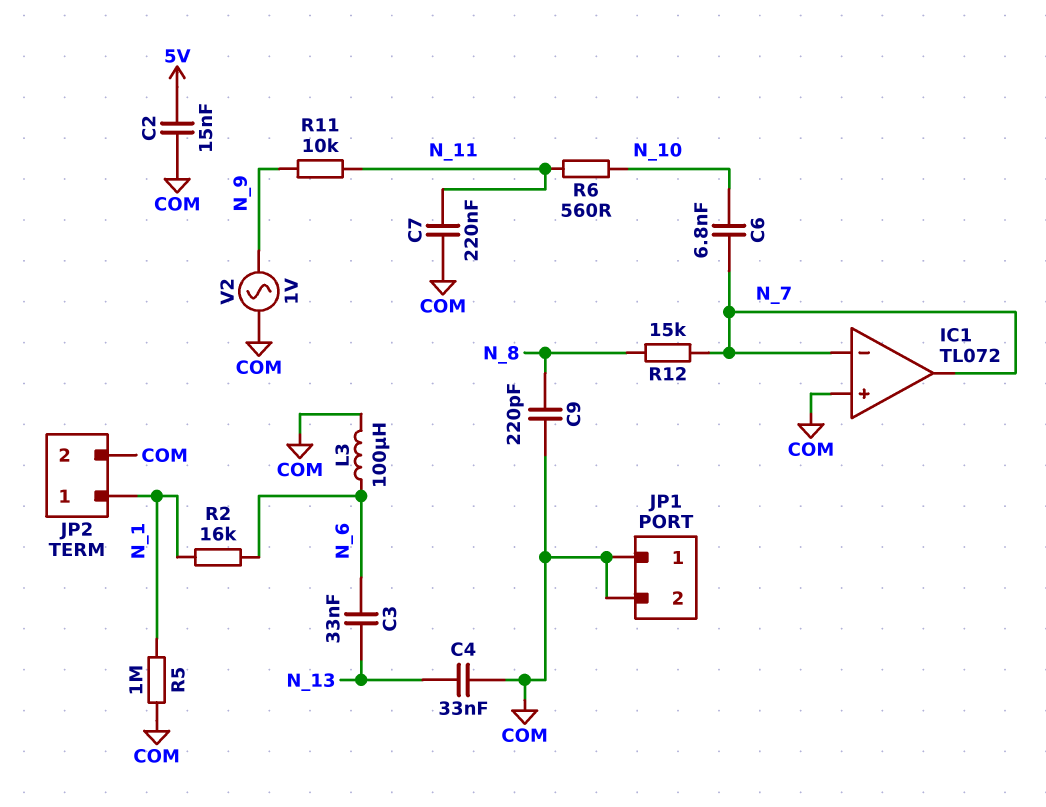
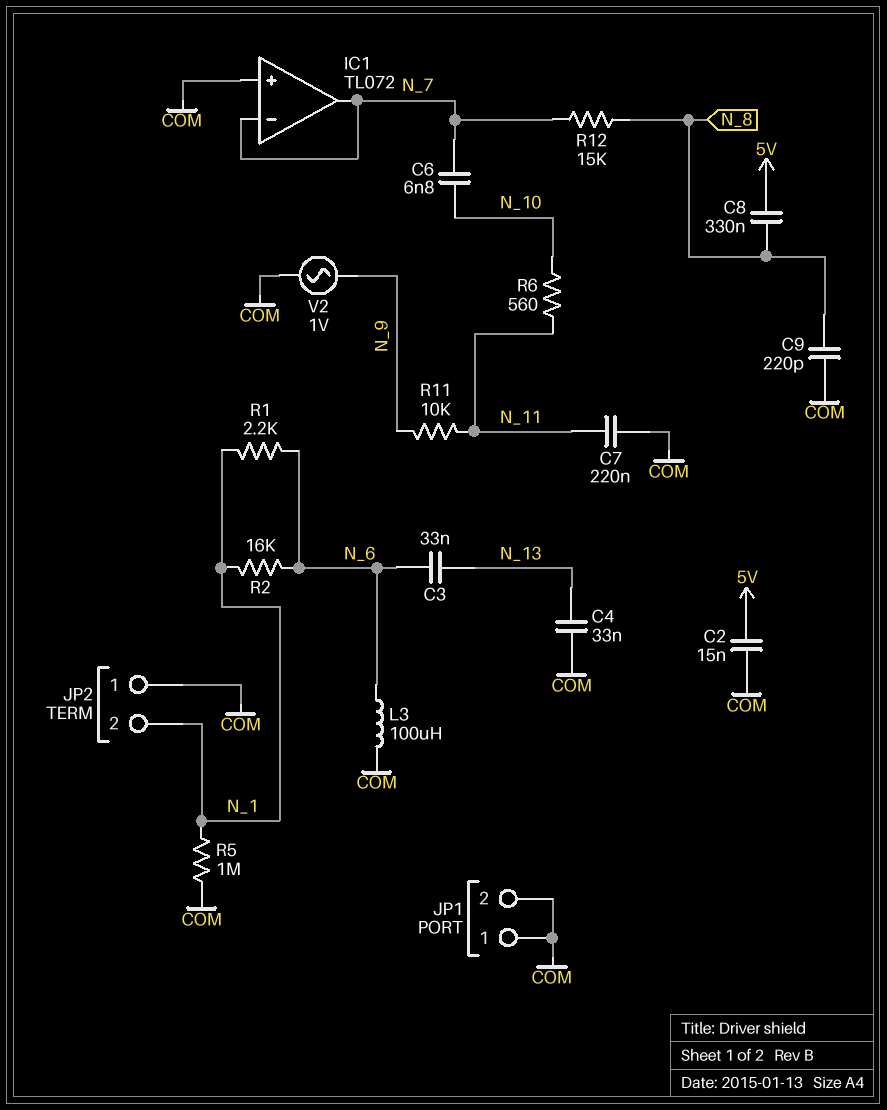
C8: none -> 330nF (5V, N_8)
JP2 pin 1: N_1 -> COM
JP2 pin 2: COM -> N_1
R1: none -> 2.2k (N_1, N_6)

